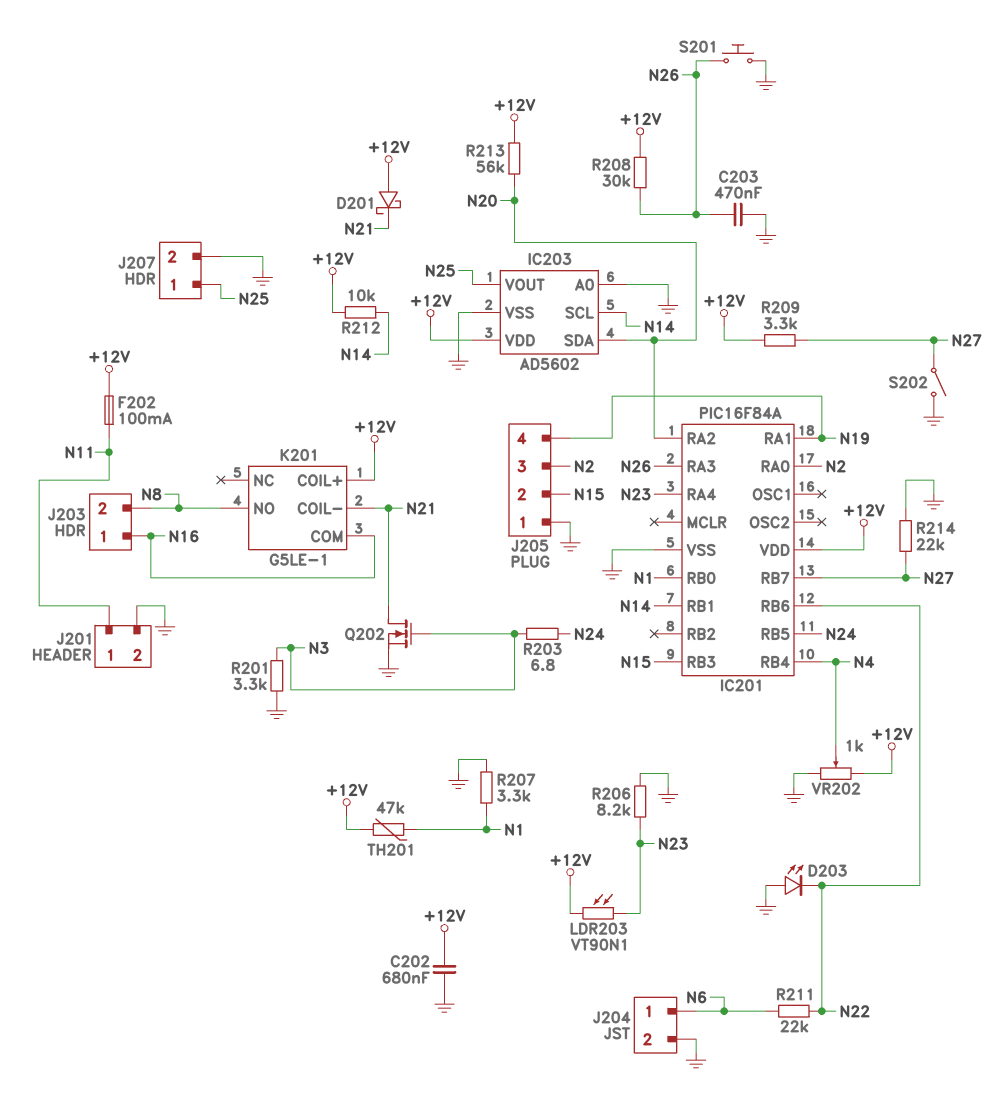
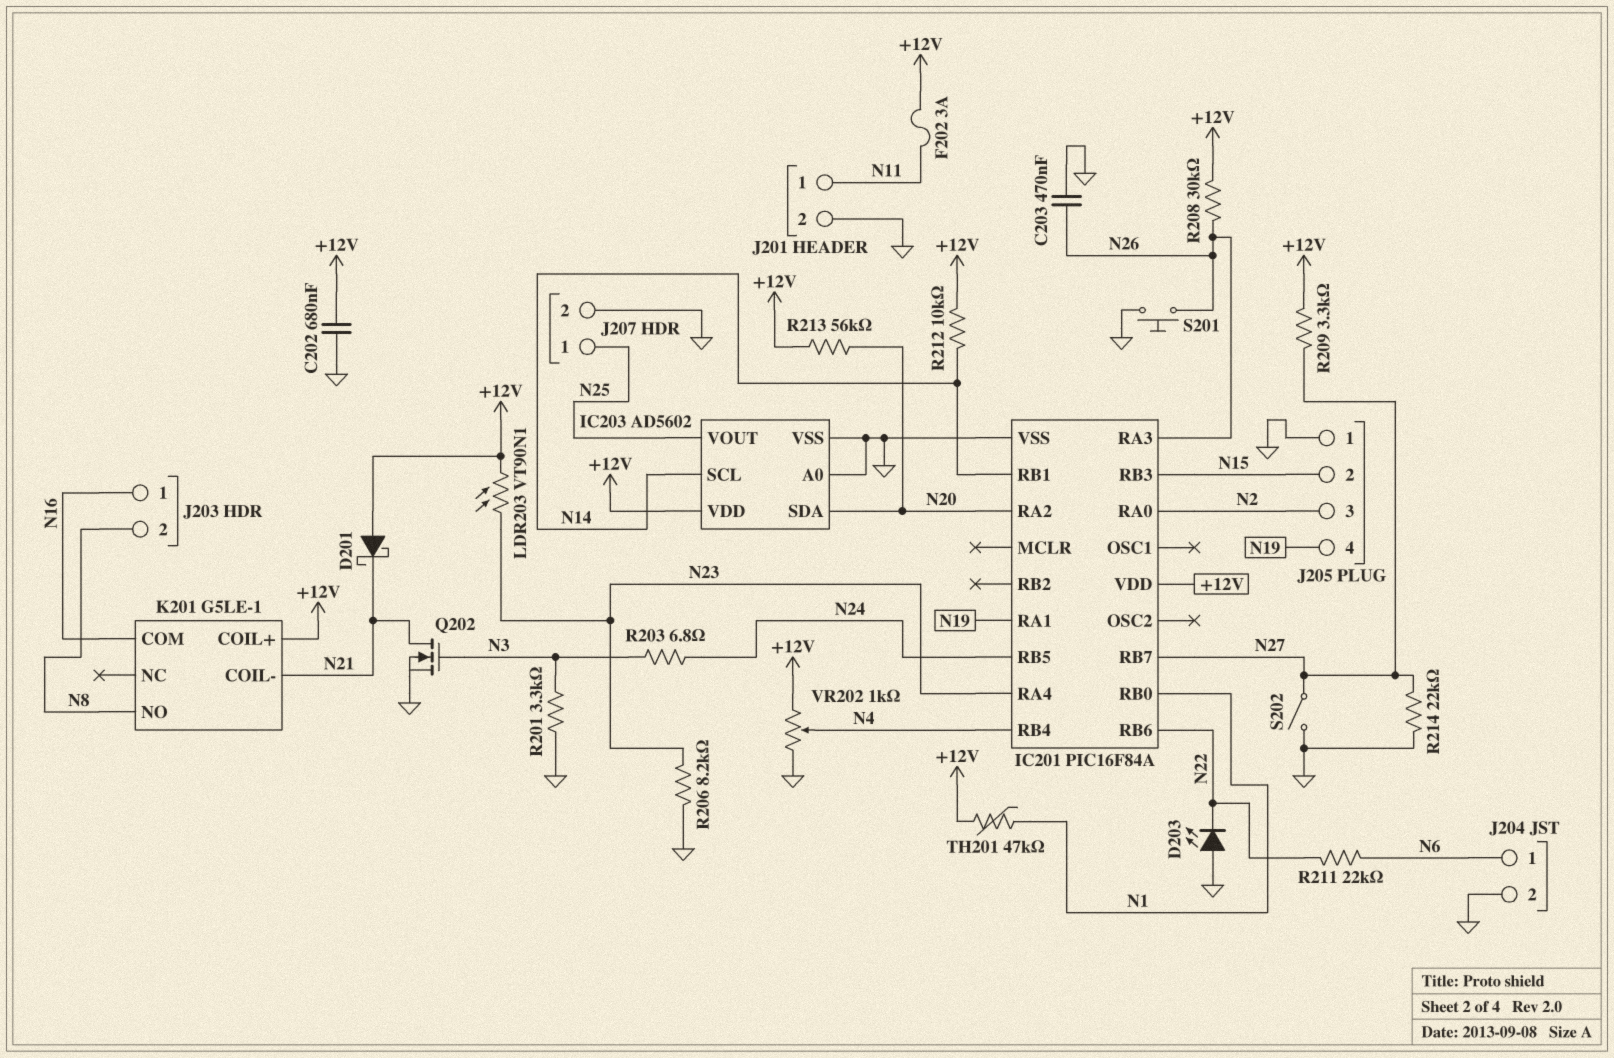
F202: 100mA (+12V, N11) -> 3A (+12V, N11)
R207: 3.3k (GND, N1) -> none

